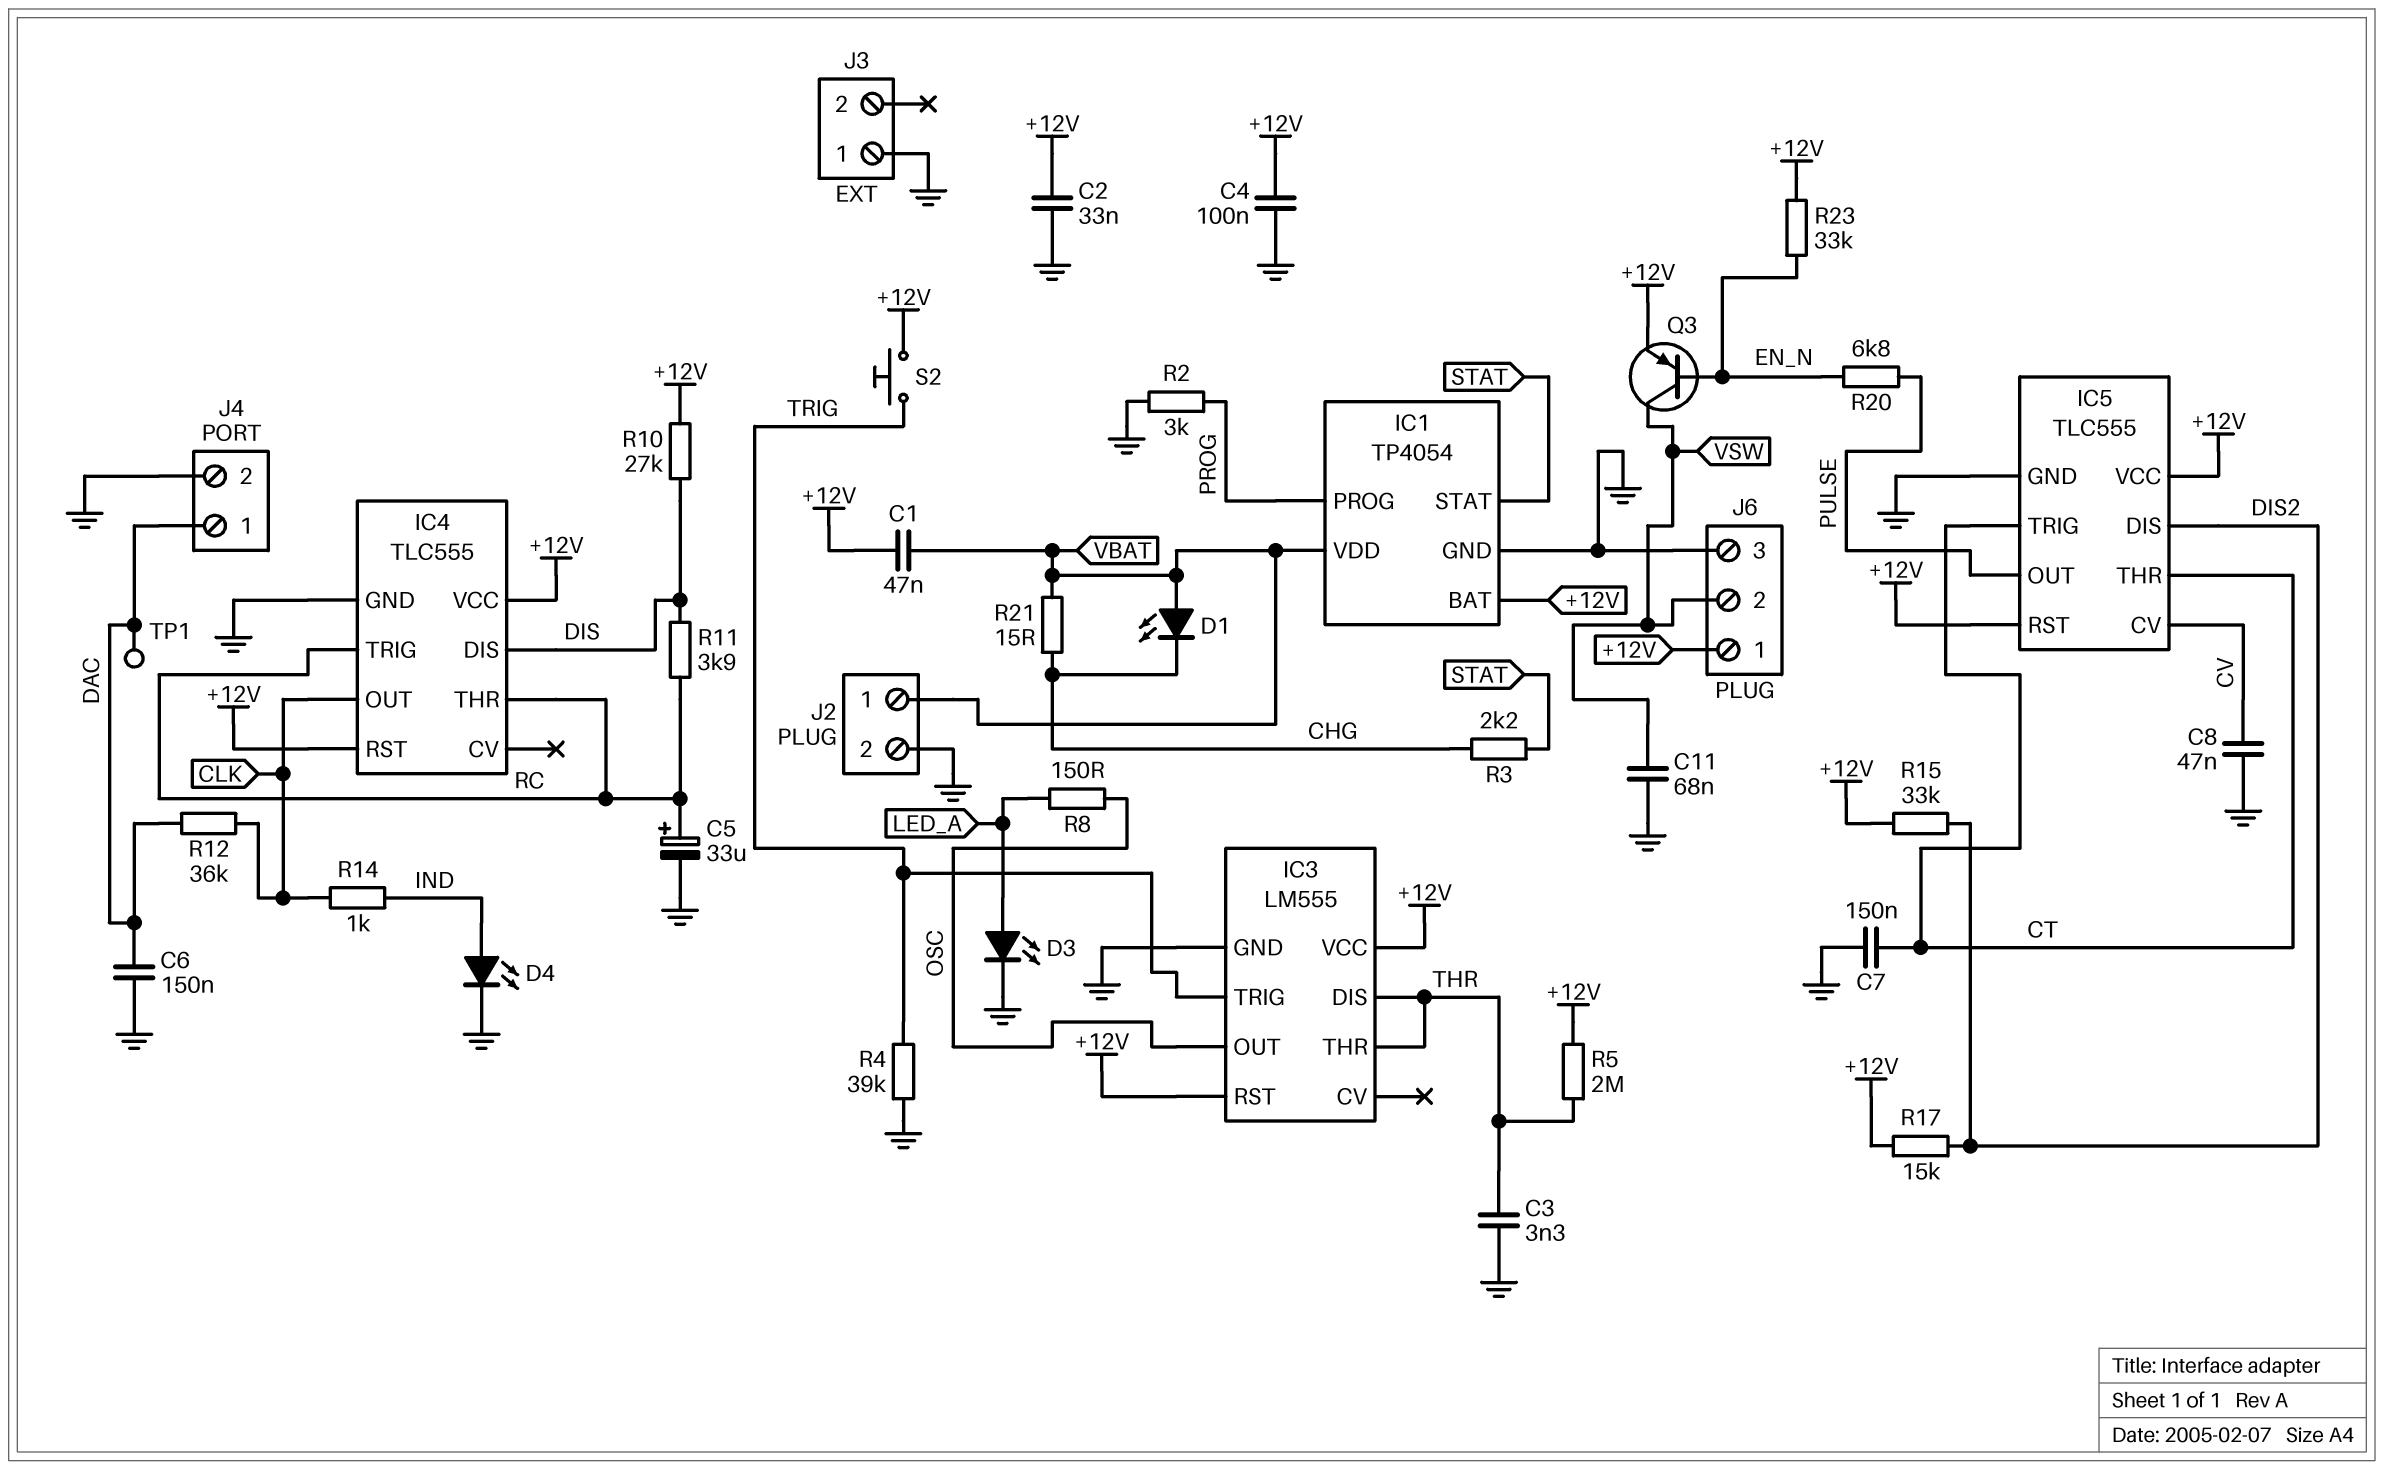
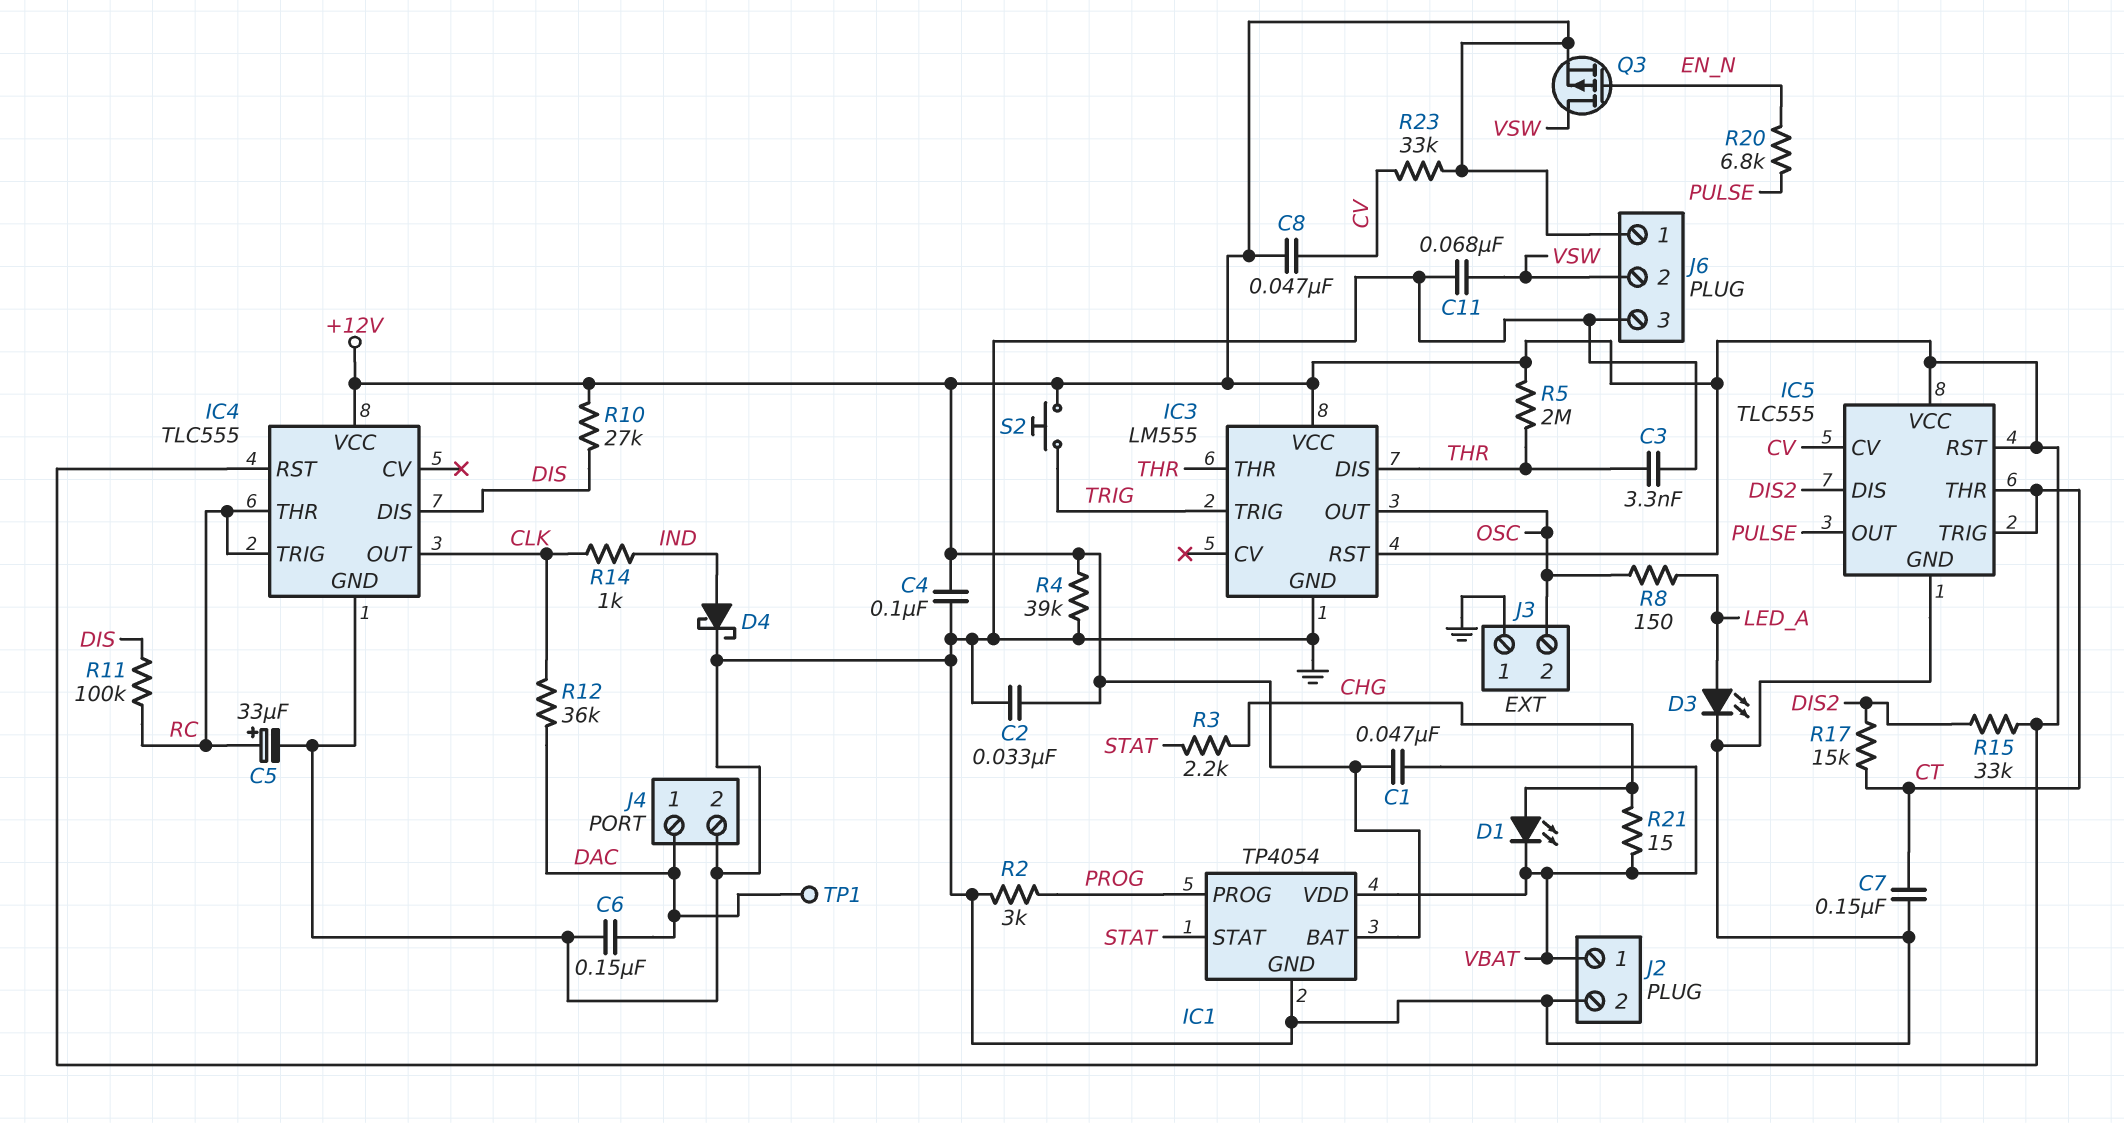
C8: 47nF (CV, GND) -> 47nF (+12V, CV)
D1: LED (A VBAT, K CHG) -> LED (A CHG, K VBAT)
D4: LED (A IND, K GND) -> schottky (A IND, K GND)
J3 pin 2: none -> OSC
Q3: PNP (B EN_N, C VSW, E +12V) -> PMOS (G EN_N, D VSW, S +12V)
R4: 39k (GND, TRIG) -> 39k (+12V, GND)
R11: 3.9k (DIS, RC) -> 100k (DIS, RC)
R17: 15k (+12V, DIS2) -> 15k (CT, DIS2)
R23: 33k (+12V, EN_N) -> 33k (+12V, CV)

